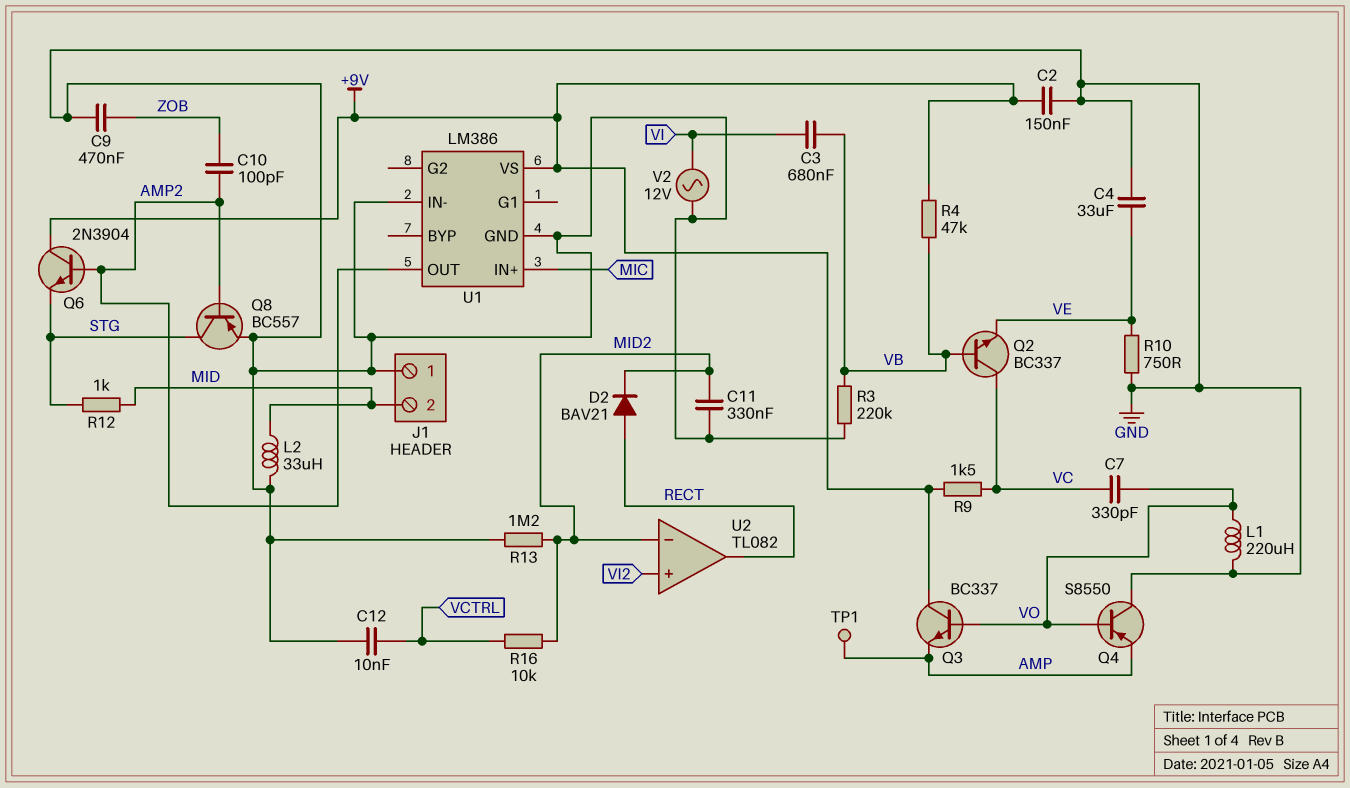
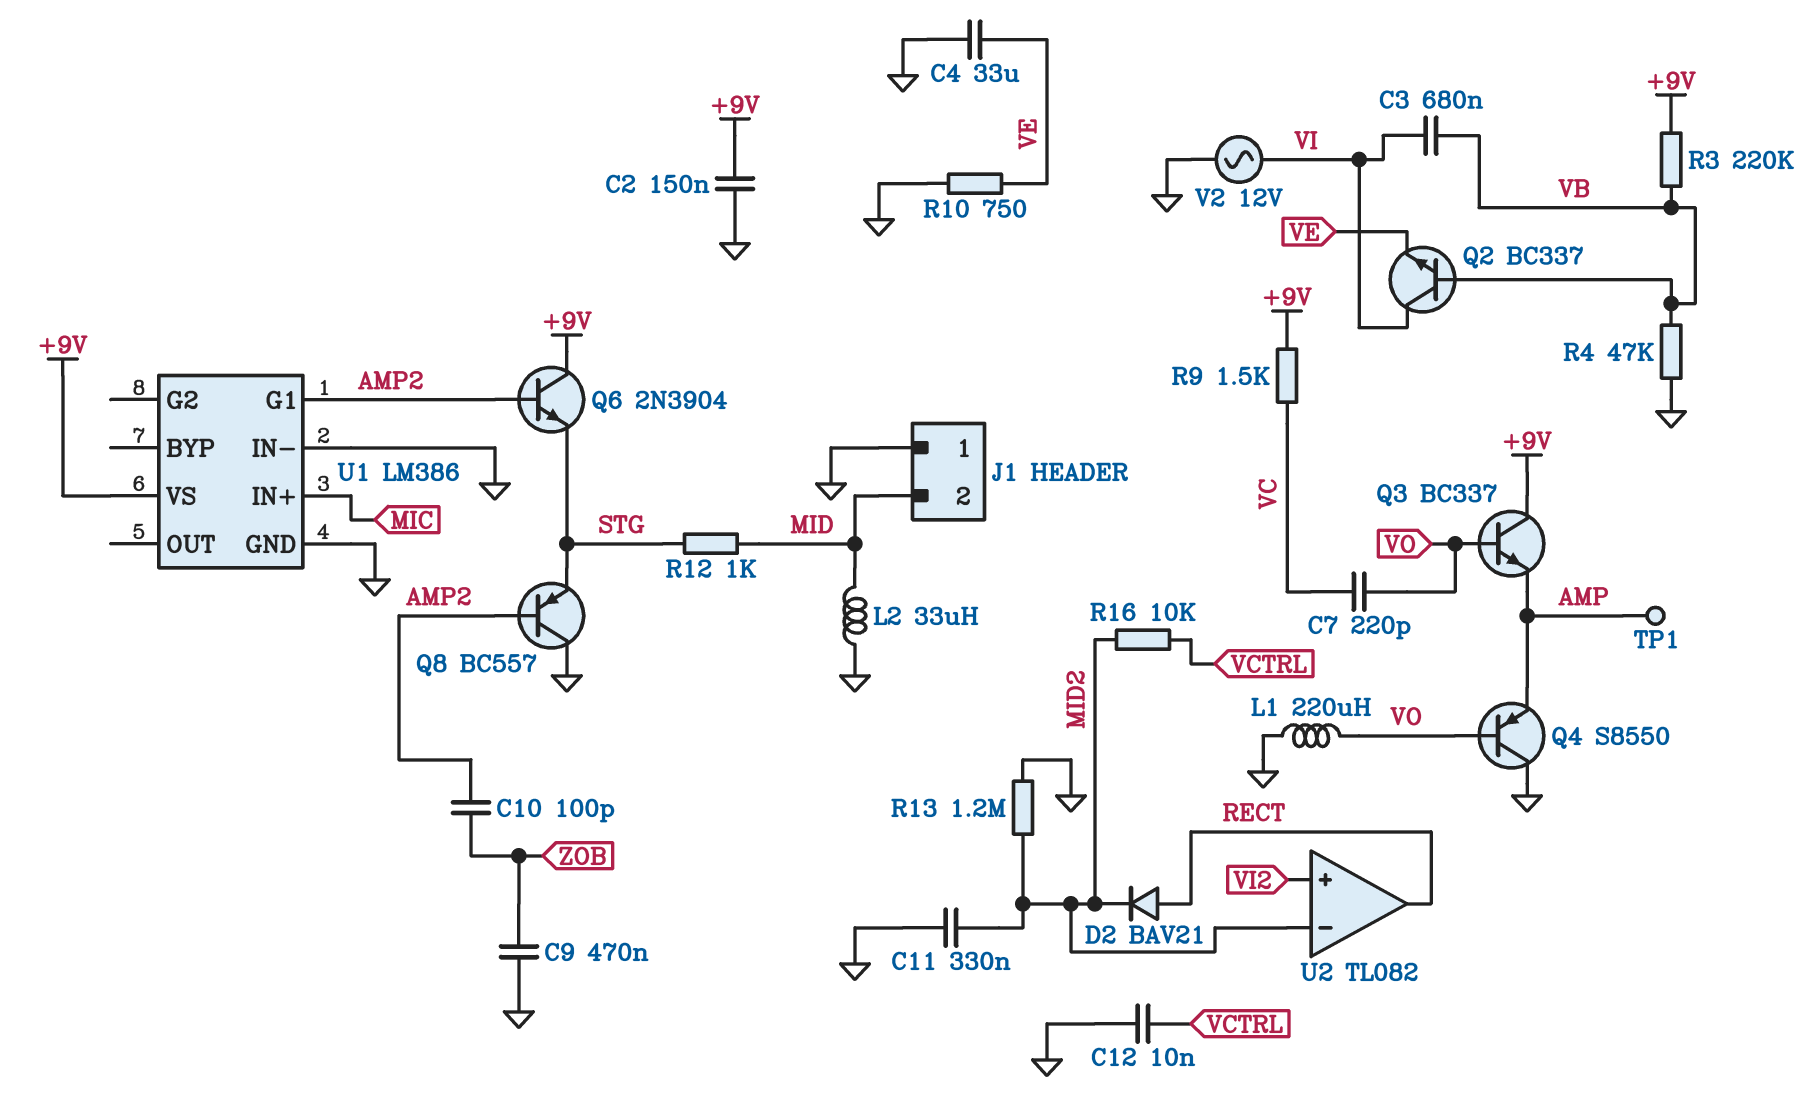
C7: 330pF (VC, VO) -> 220pF (VC, VO)
Q2: NPN BC337 (B VB, C VC, E VE) -> NPN BC337 (B VB, C VI, E VE)
Q8: PNP BC557 (B AMP2, C STG, E GND) -> PNP BC557 (B AMP2, C GND, E STG)
R3: 220k (GND, VB) -> 220k (+9V, VB)
R4: 47k (+9V, VB) -> 47k (GND, VB)
U1 pin G1: none -> AMP2
U1 pin OUT: AMP2 -> none

